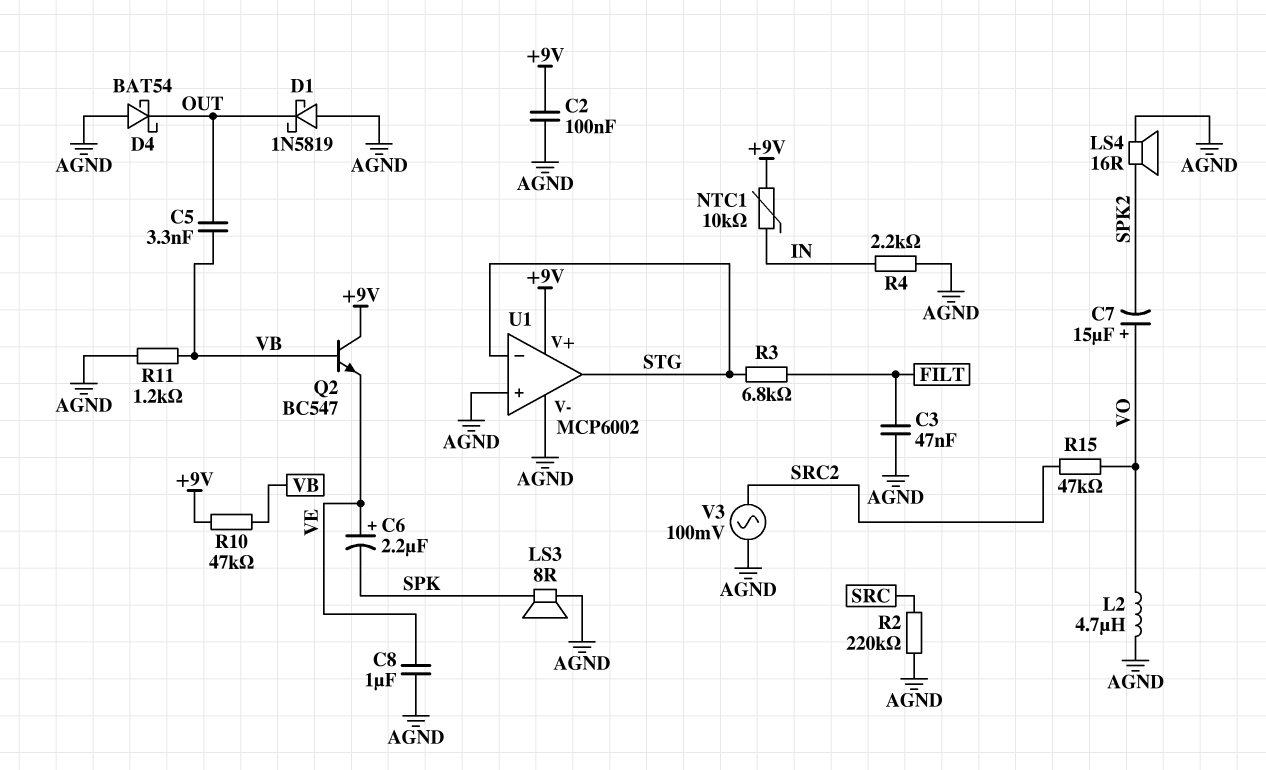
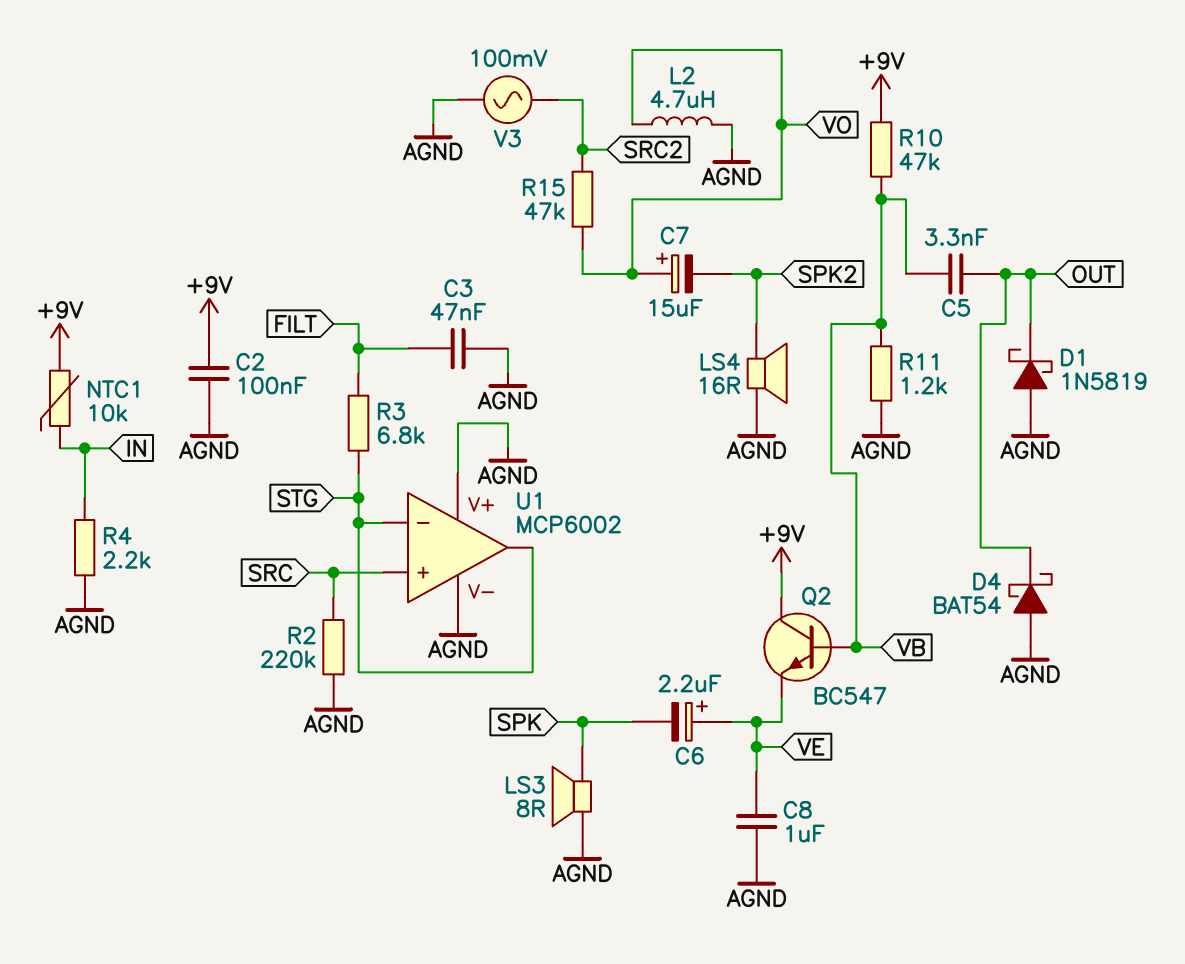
U1 pin V+: +9V -> AGND
U1 pin in+: AGND -> SRC

